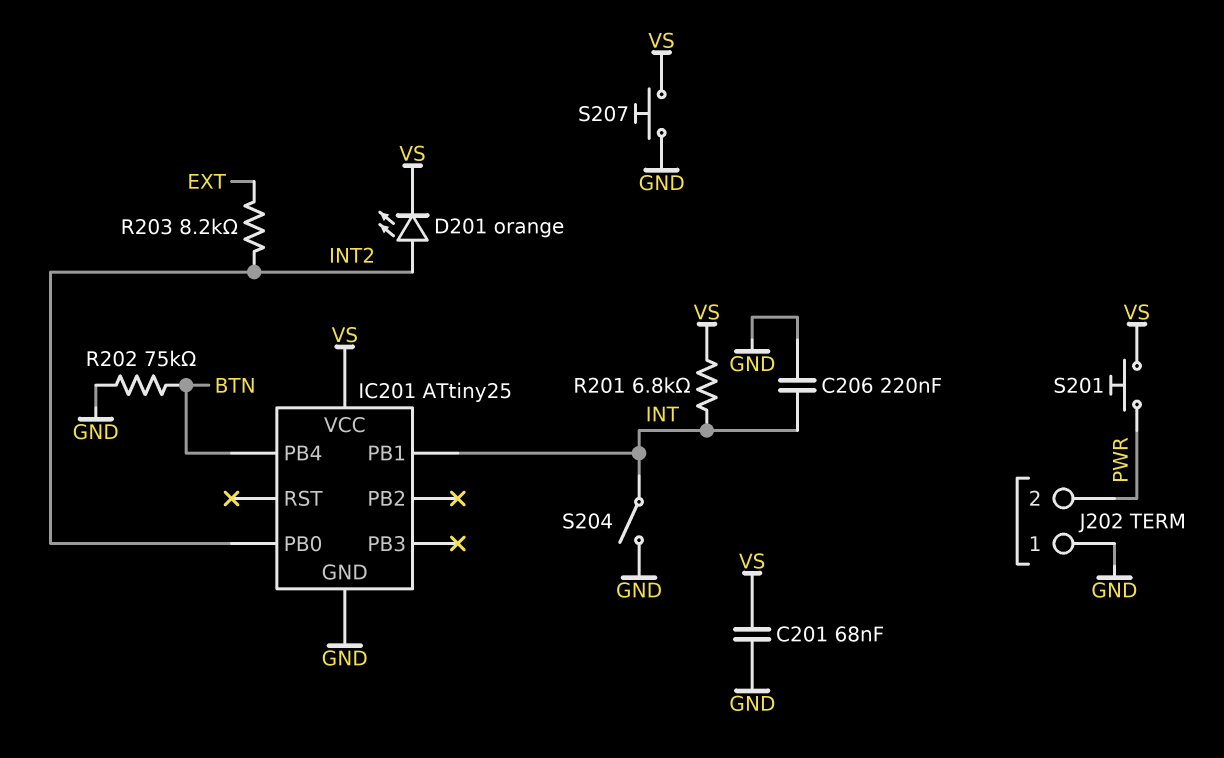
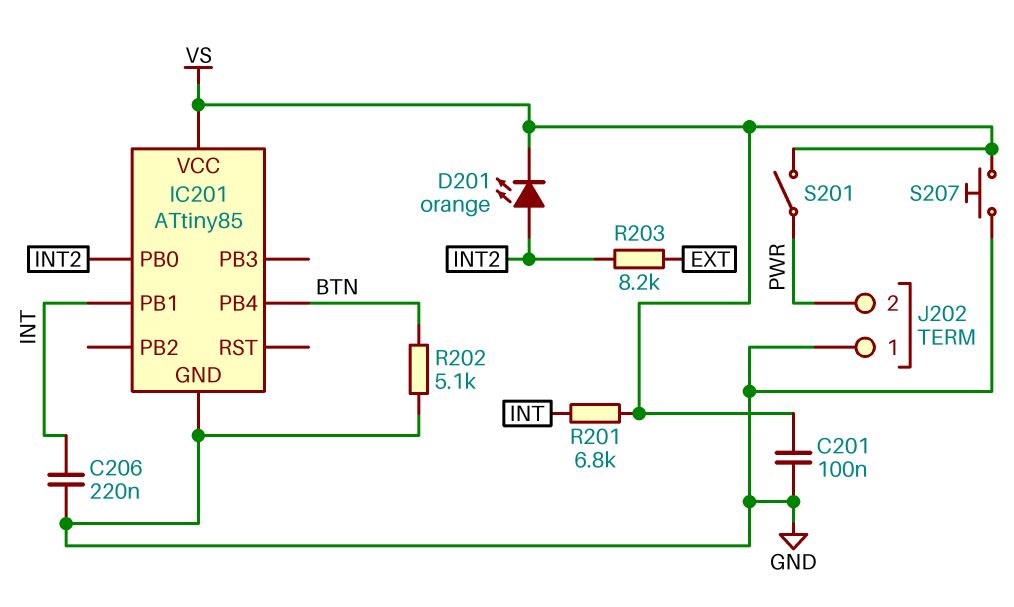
C201: 68nF (GND, VS) -> 100nF (GND, VS)
IC201: ATtiny25 -> ATtiny85
R202: 75k (BTN, GND) -> 5.1k (BTN, GND)
S201: button (PWR, VS) -> switch (PWR, VS)
S204: switch (GND, INT) -> none

